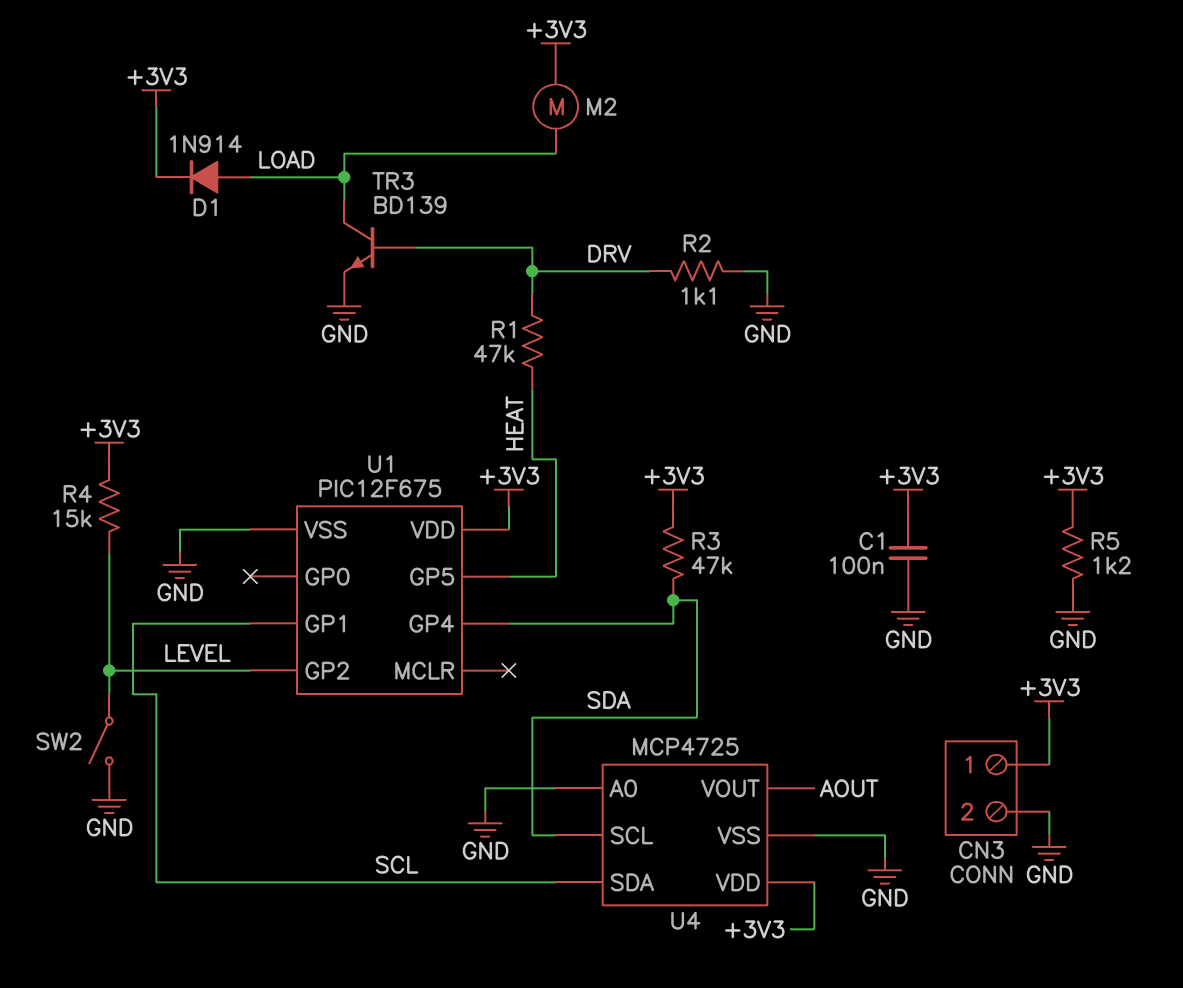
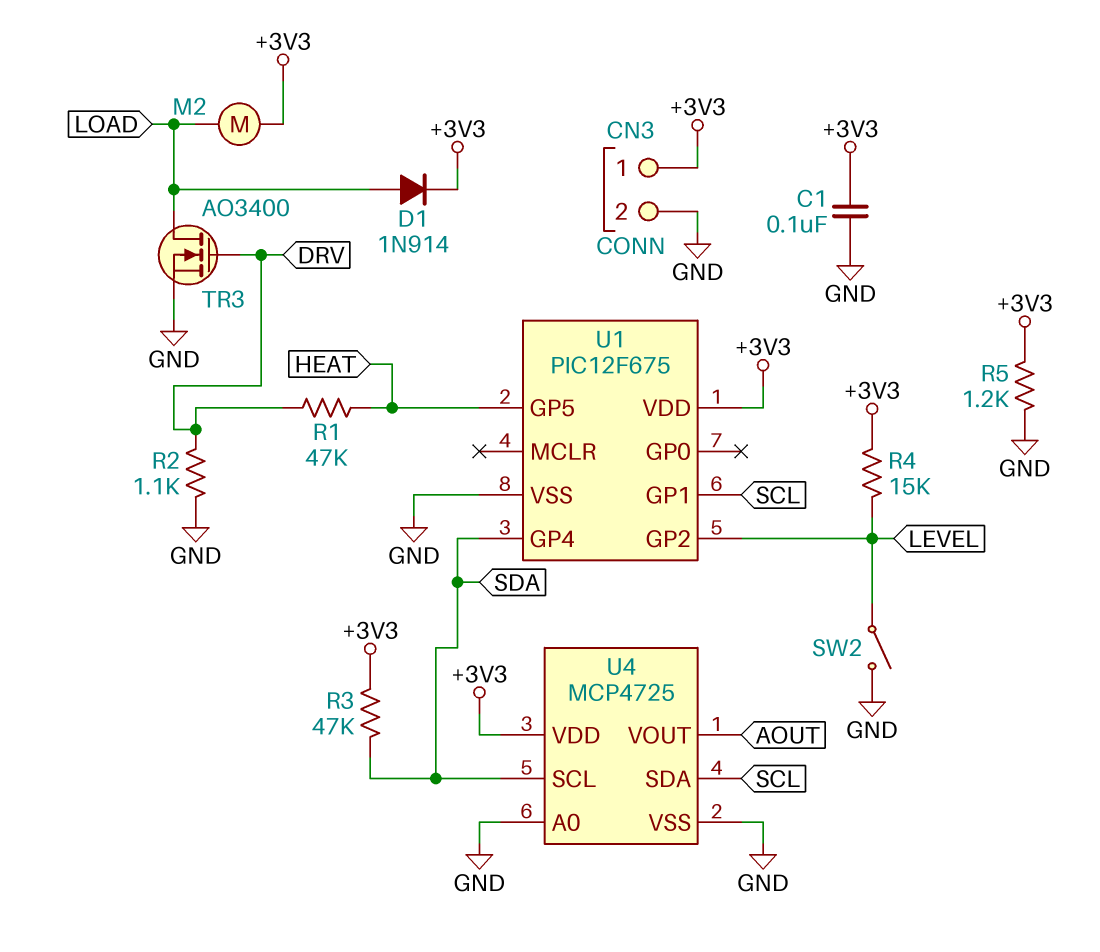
TR3: NPN BD139 (B DRV, C LOAD, E GND) -> NMOS AO3400 (G DRV, D LOAD, S GND)

